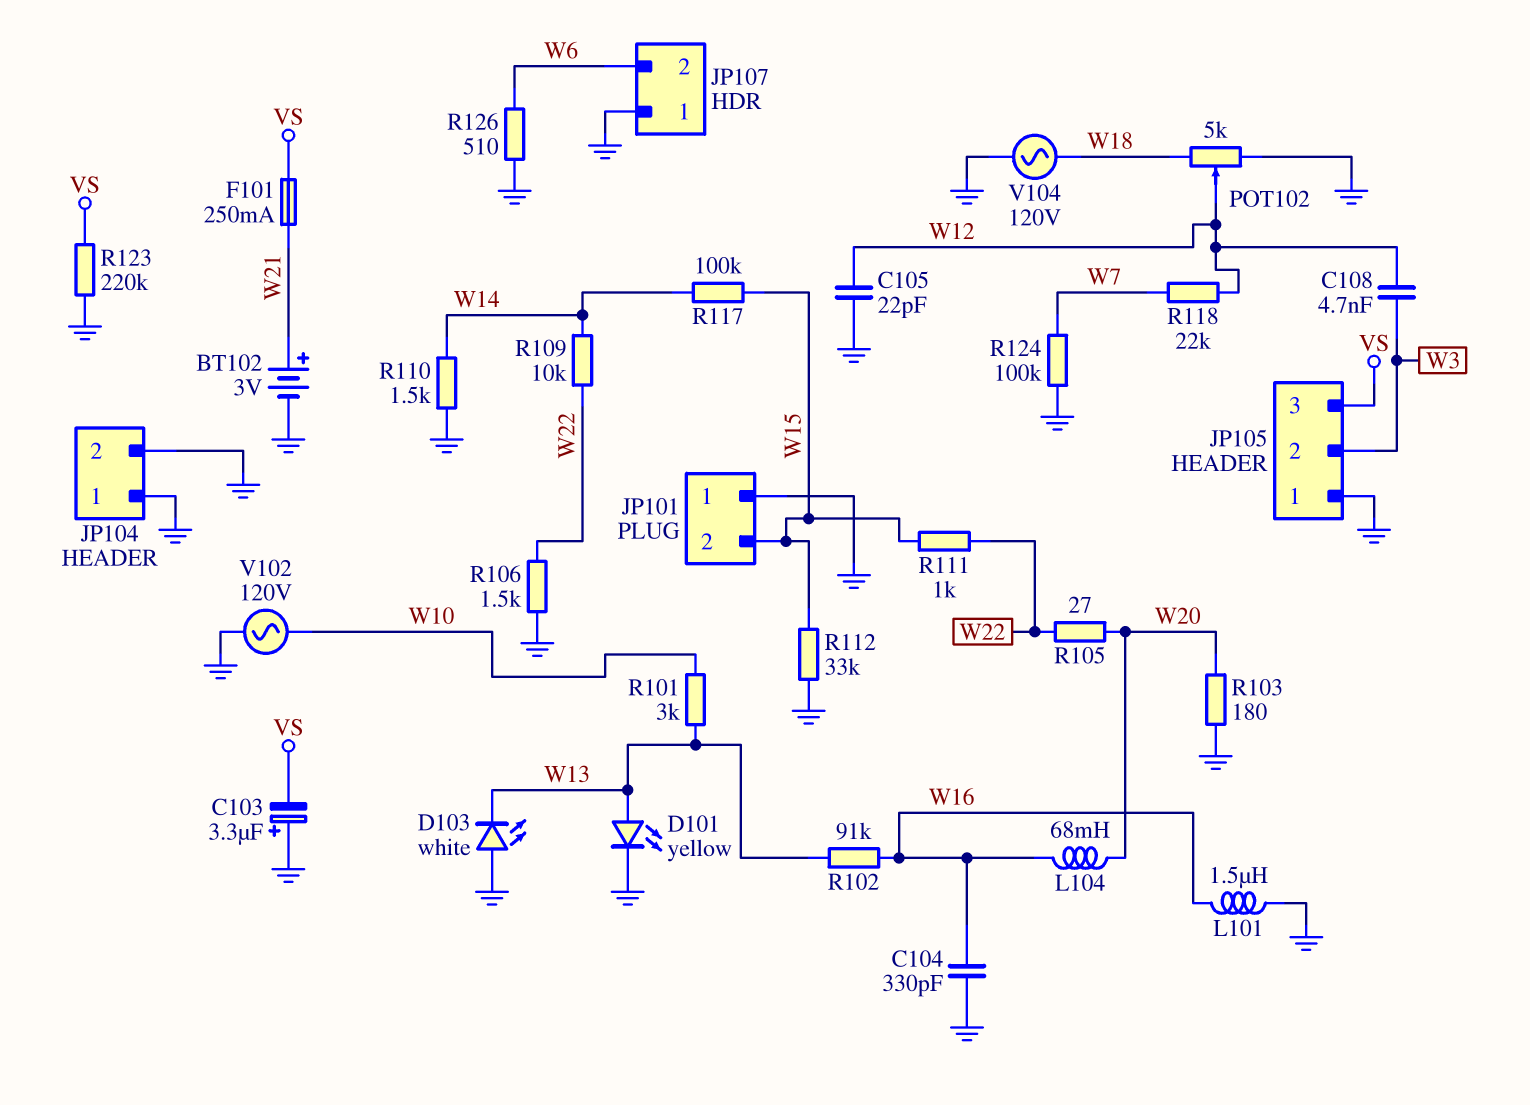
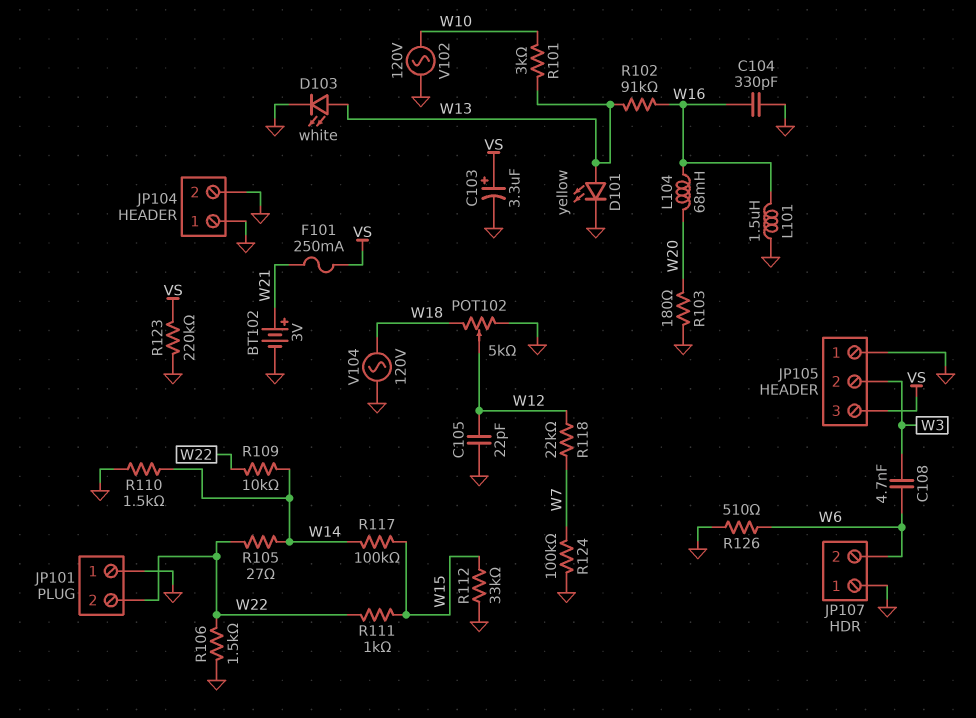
C103: 3.3uF (plus GND, minus VS) -> 3.3uF (plus VS, minus GND)
C108: 4.7nF (W3, W12) -> 4.7nF (W3, W6)
D103: LED white (A GND, K W13) -> LED white (A W13, K GND)
JP101 pin 2: W15 -> W22
R105: 27 (W20, W22) -> 27 (W14, W22)

